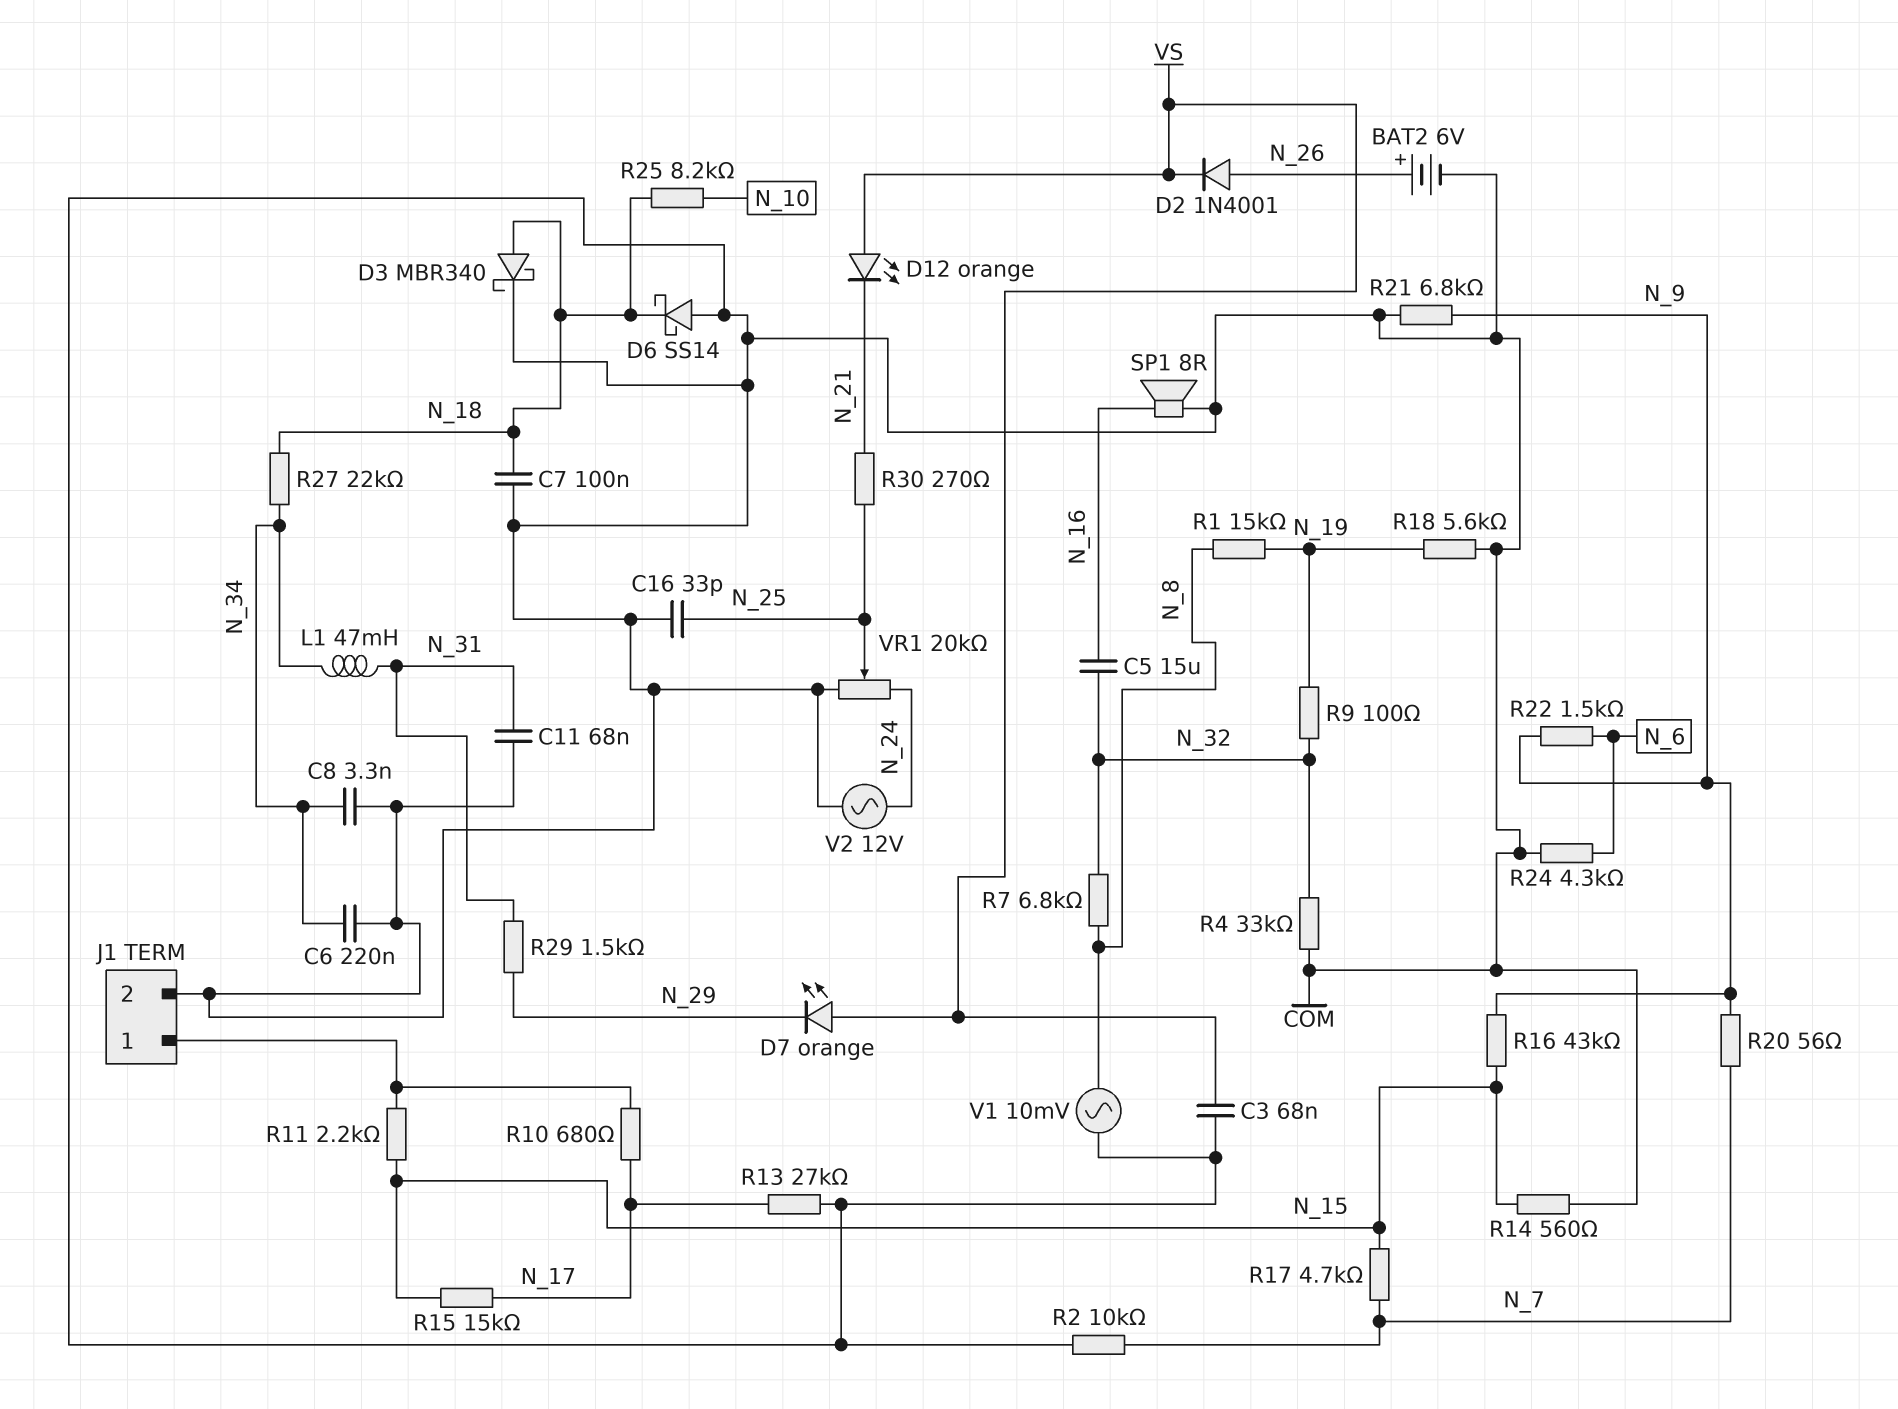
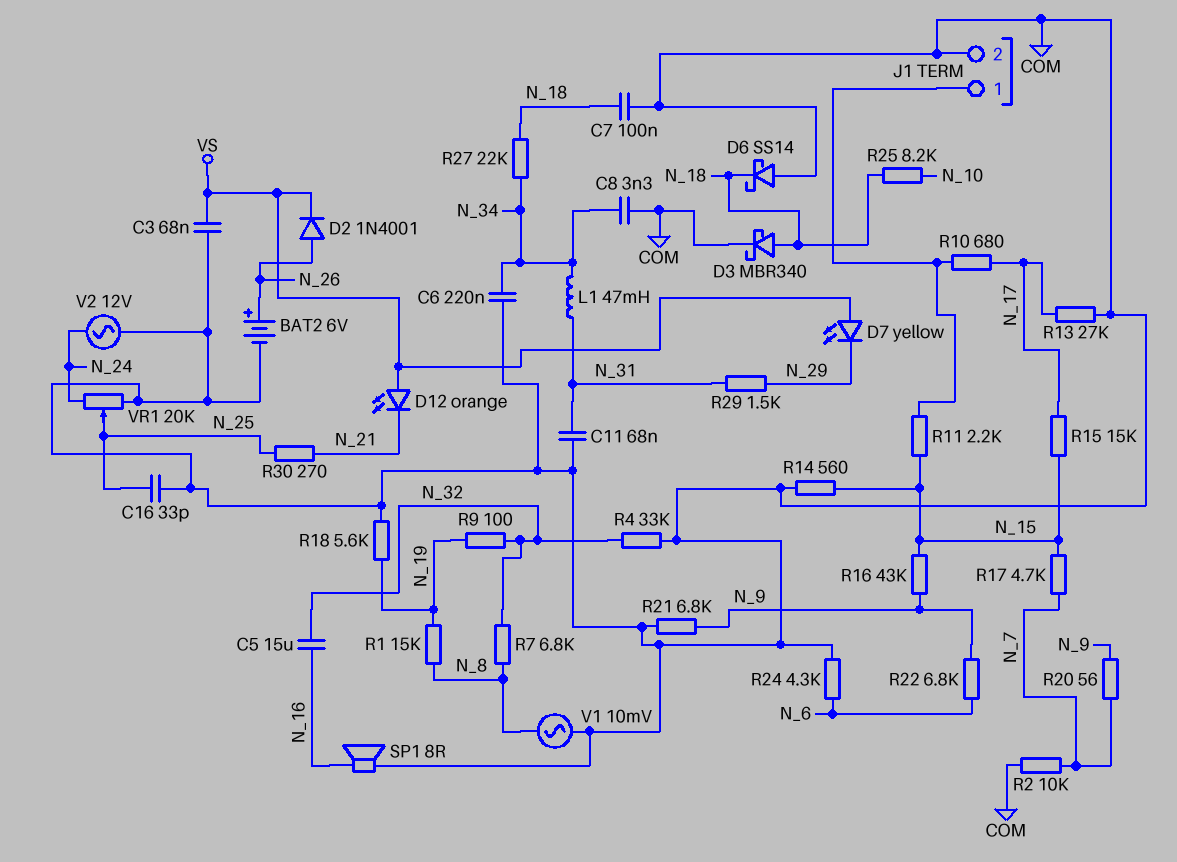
D7: LED orange (A VS, K N_29) -> LED yellow (A VS, K N_29)
R22: 1.5k (N_6, N_9) -> 6.8k (N_6, N_9)

